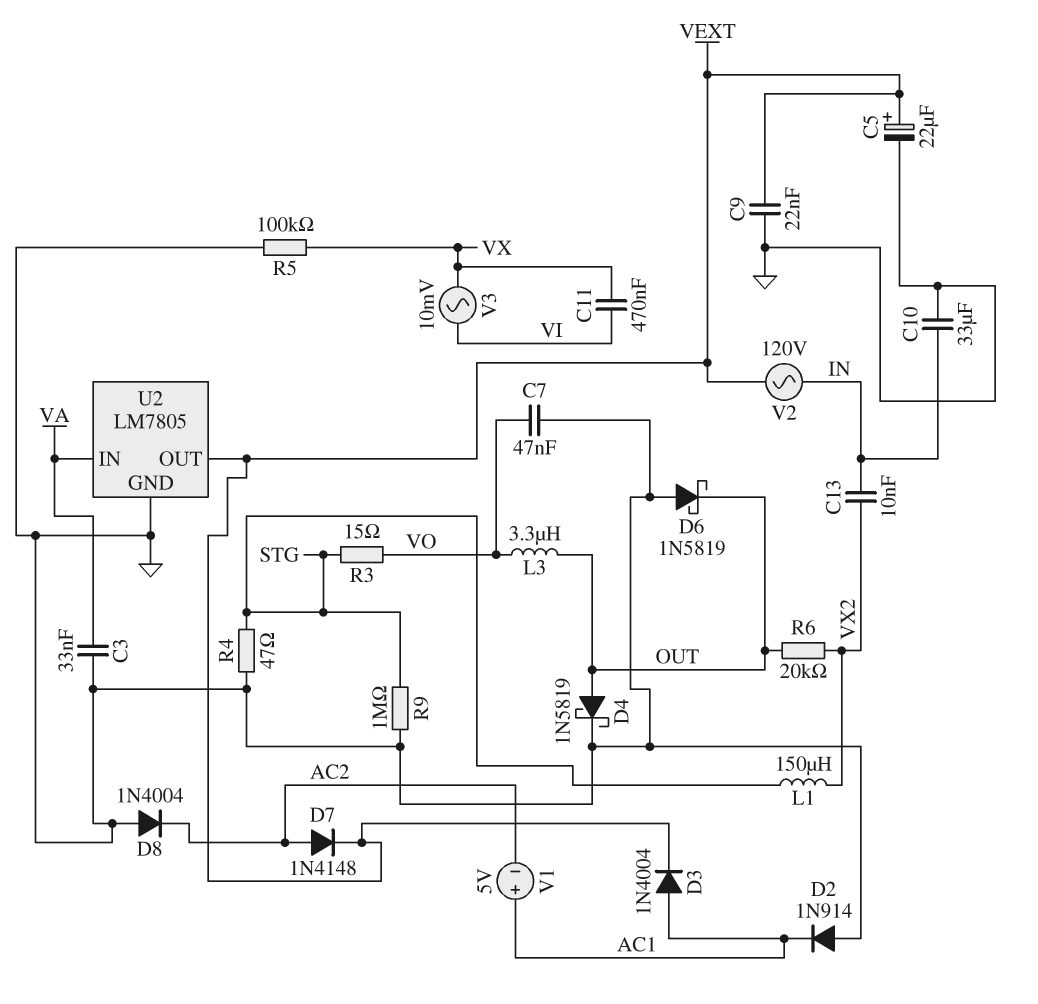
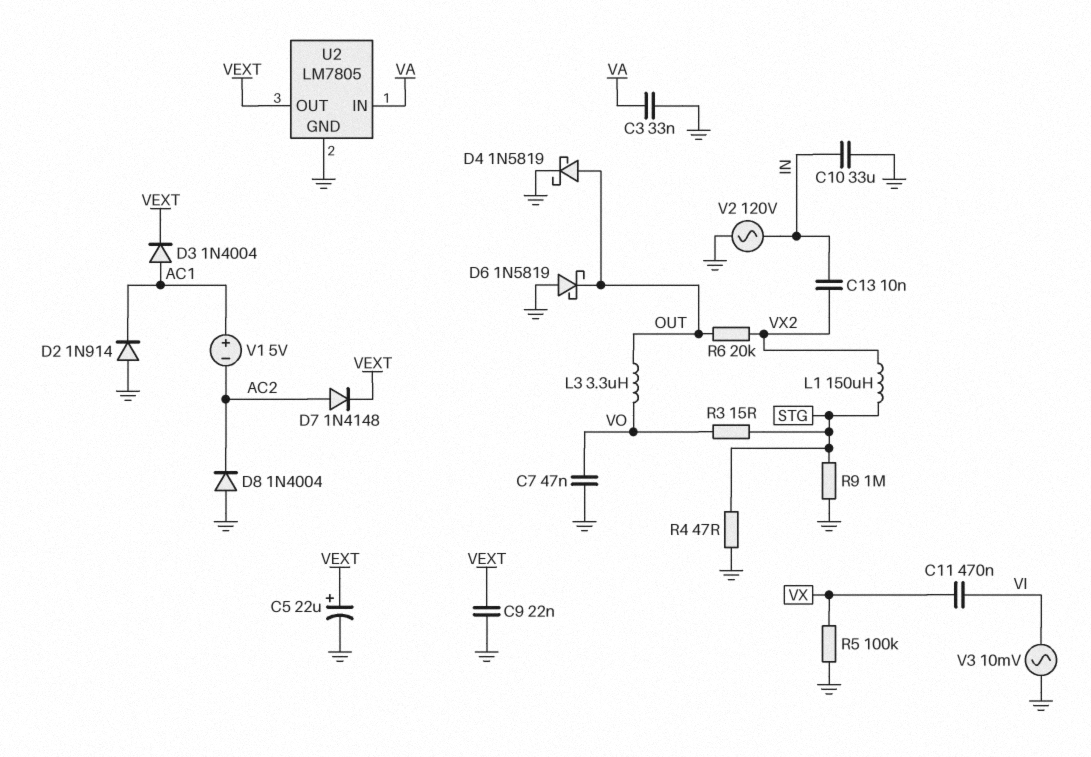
V2: AC 120V (IN, VEXT) -> AC 120V (GND, IN)
V3: AC 10mV (VI, VX) -> AC 10mV (GND, VI)

